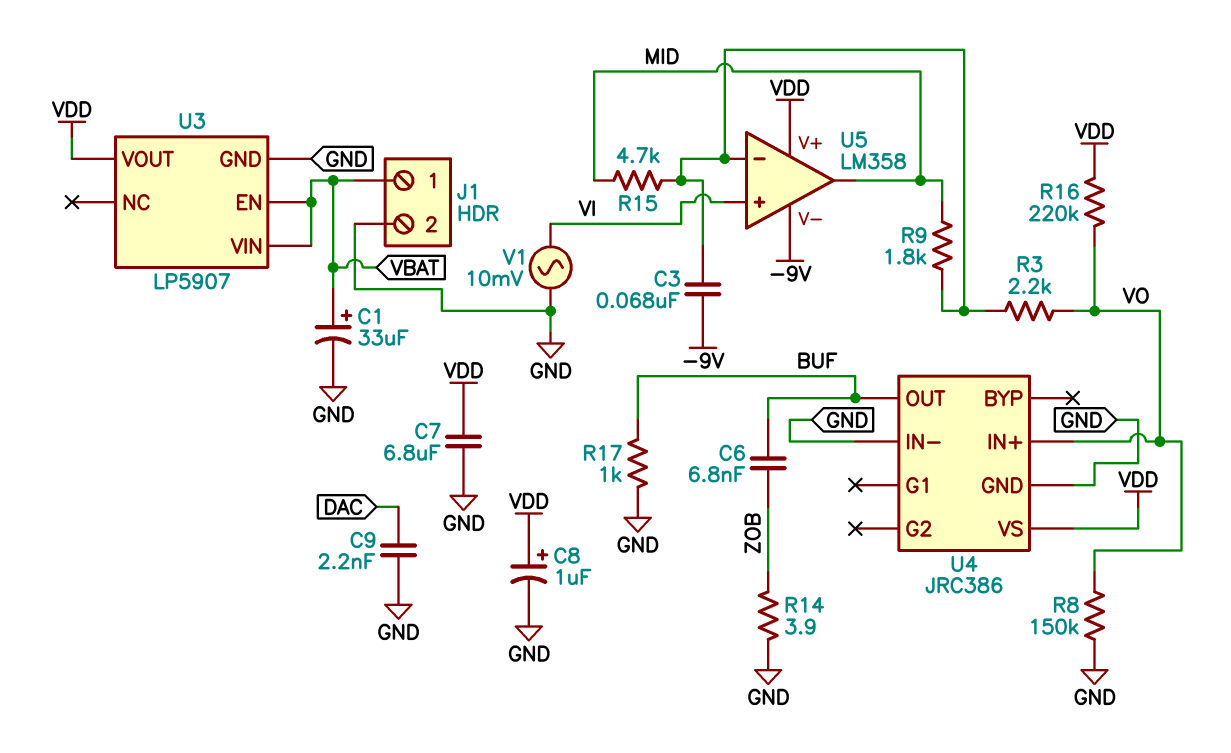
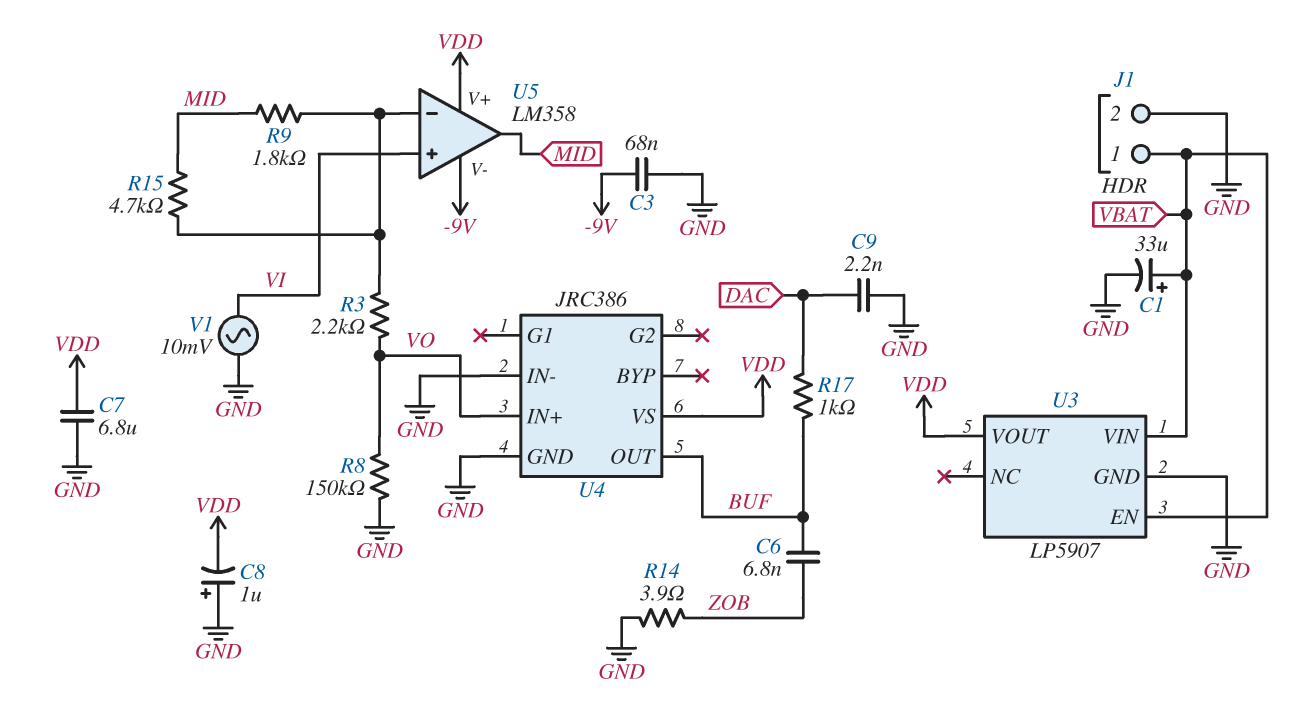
C3: 68nF (-9V, U5/in-) -> 68nF (-9V, GND)
C8: 1uF (plus VDD, minus GND) -> 1uF (plus GND, minus VDD)
R16: 220k (VDD, VO) -> none
R17: 1k (BUF, GND) -> 1k (BUF, DAC)

